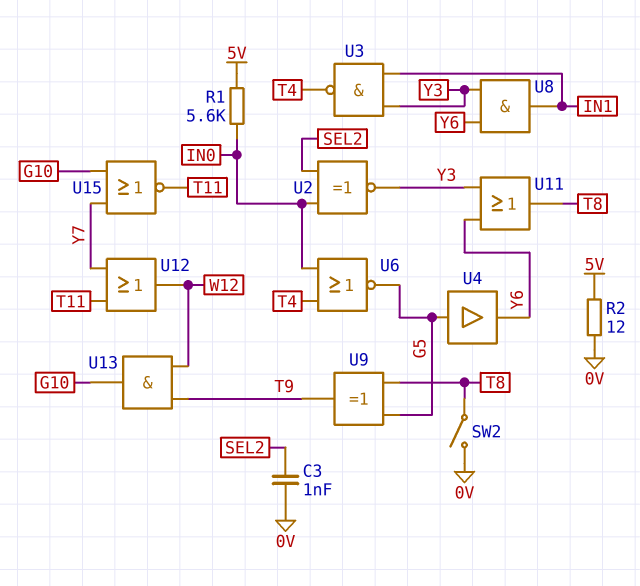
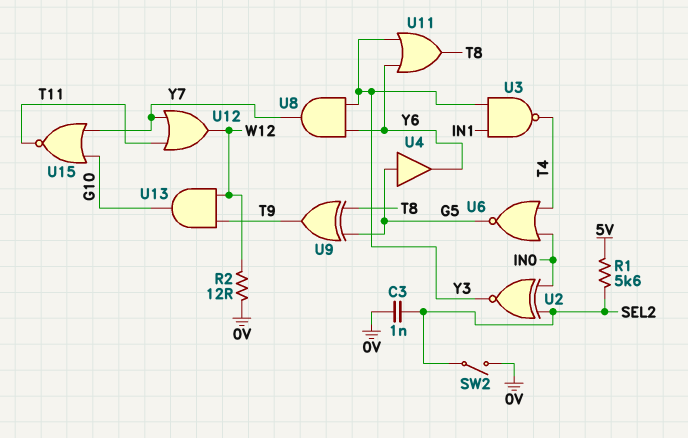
R1: 5.6k (5V, IN0) -> 5.6k (5V, SEL2)
R2: 12 (0V, 5V) -> 12 (0V, W12)
SW2: switch (0V, T8) -> switch (0V, SEL2)
U8: AND (in Y3, in Y6, out IN1) -> AND (in Y3, in Y6, out Y7)

